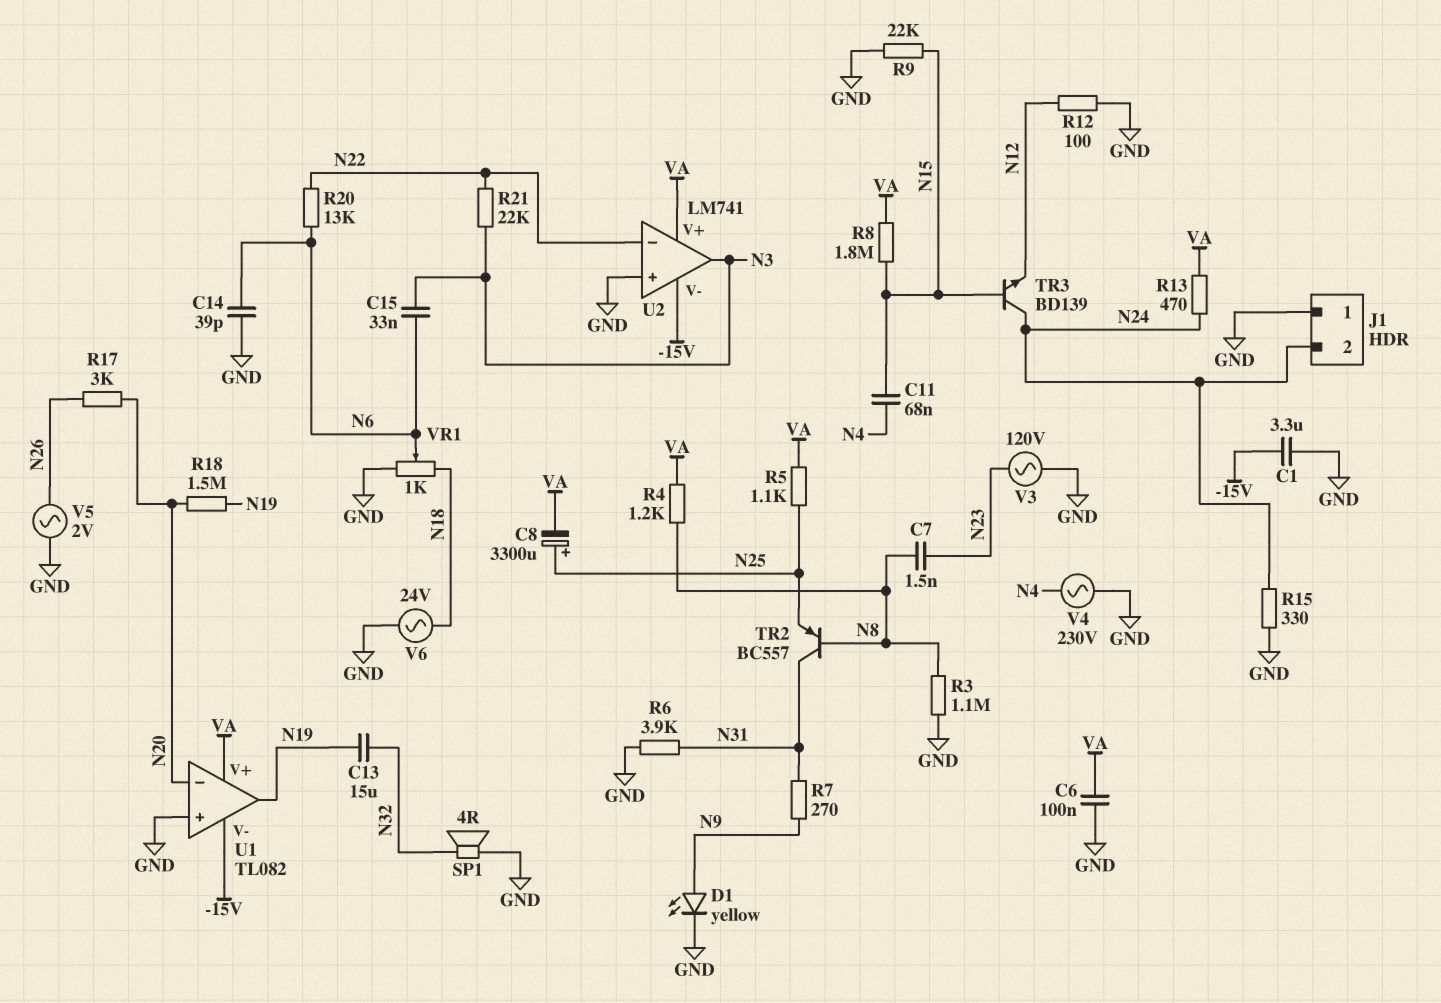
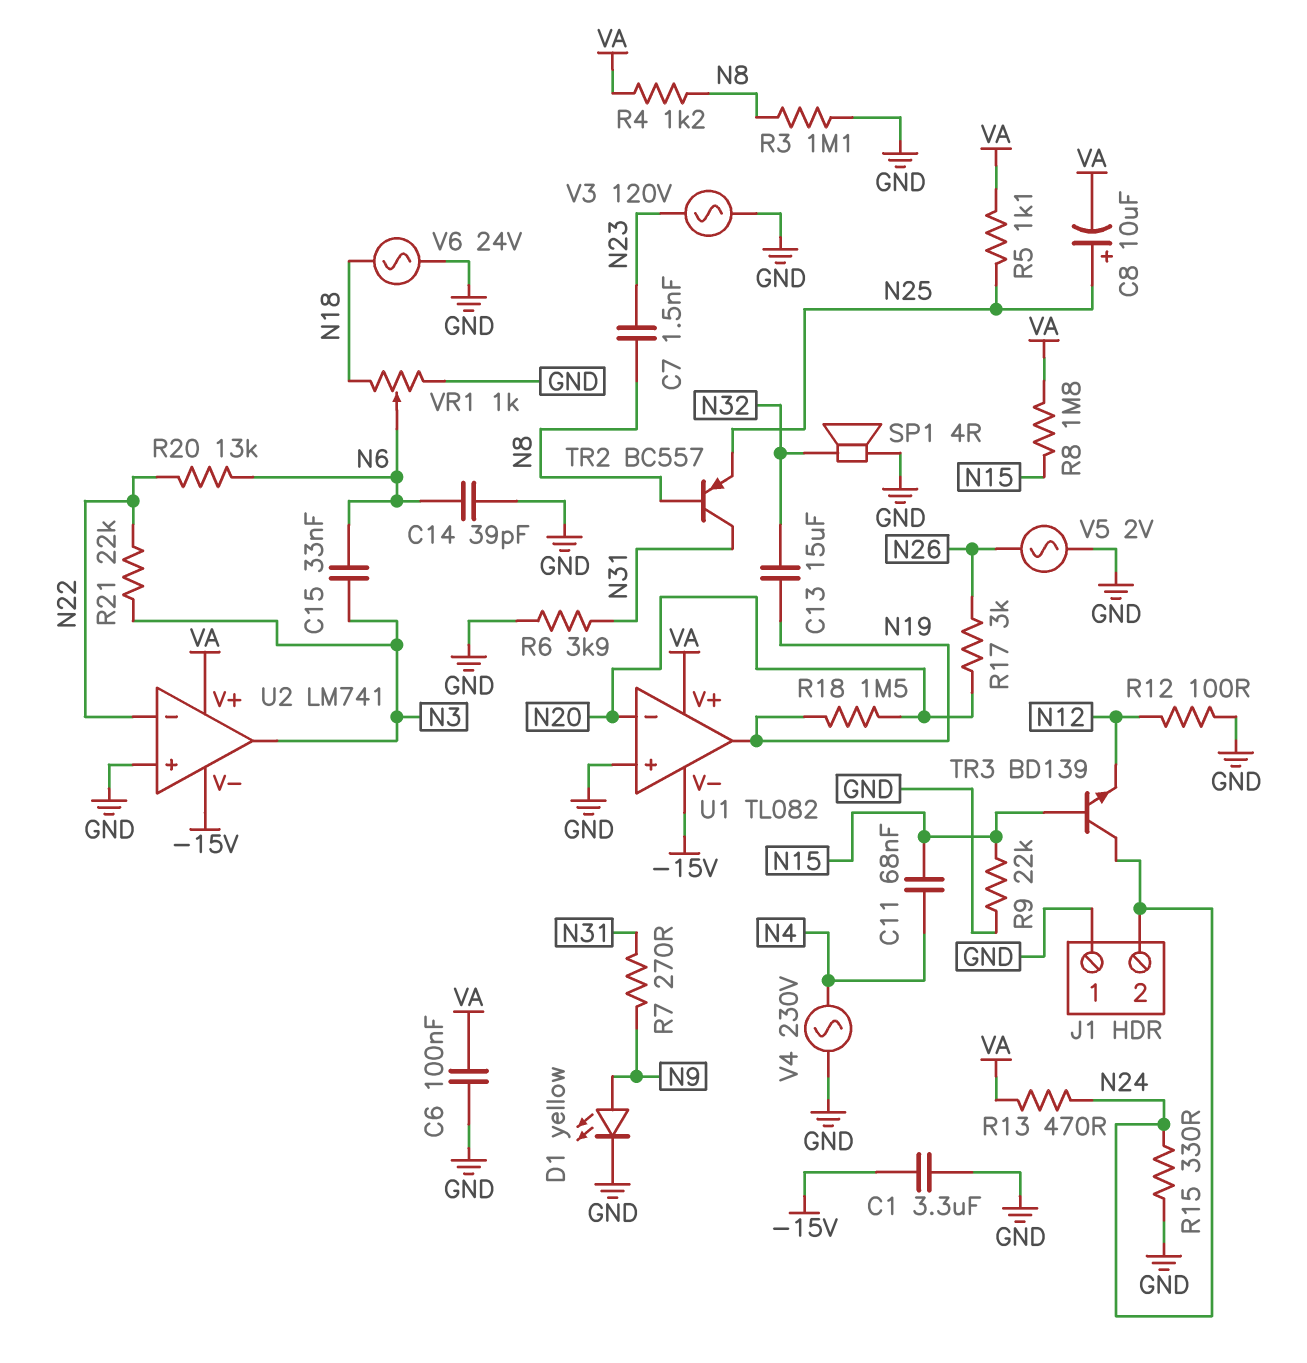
C8: 3300uF (plus N25, minus VA) -> 10uF (plus N25, minus VA)

